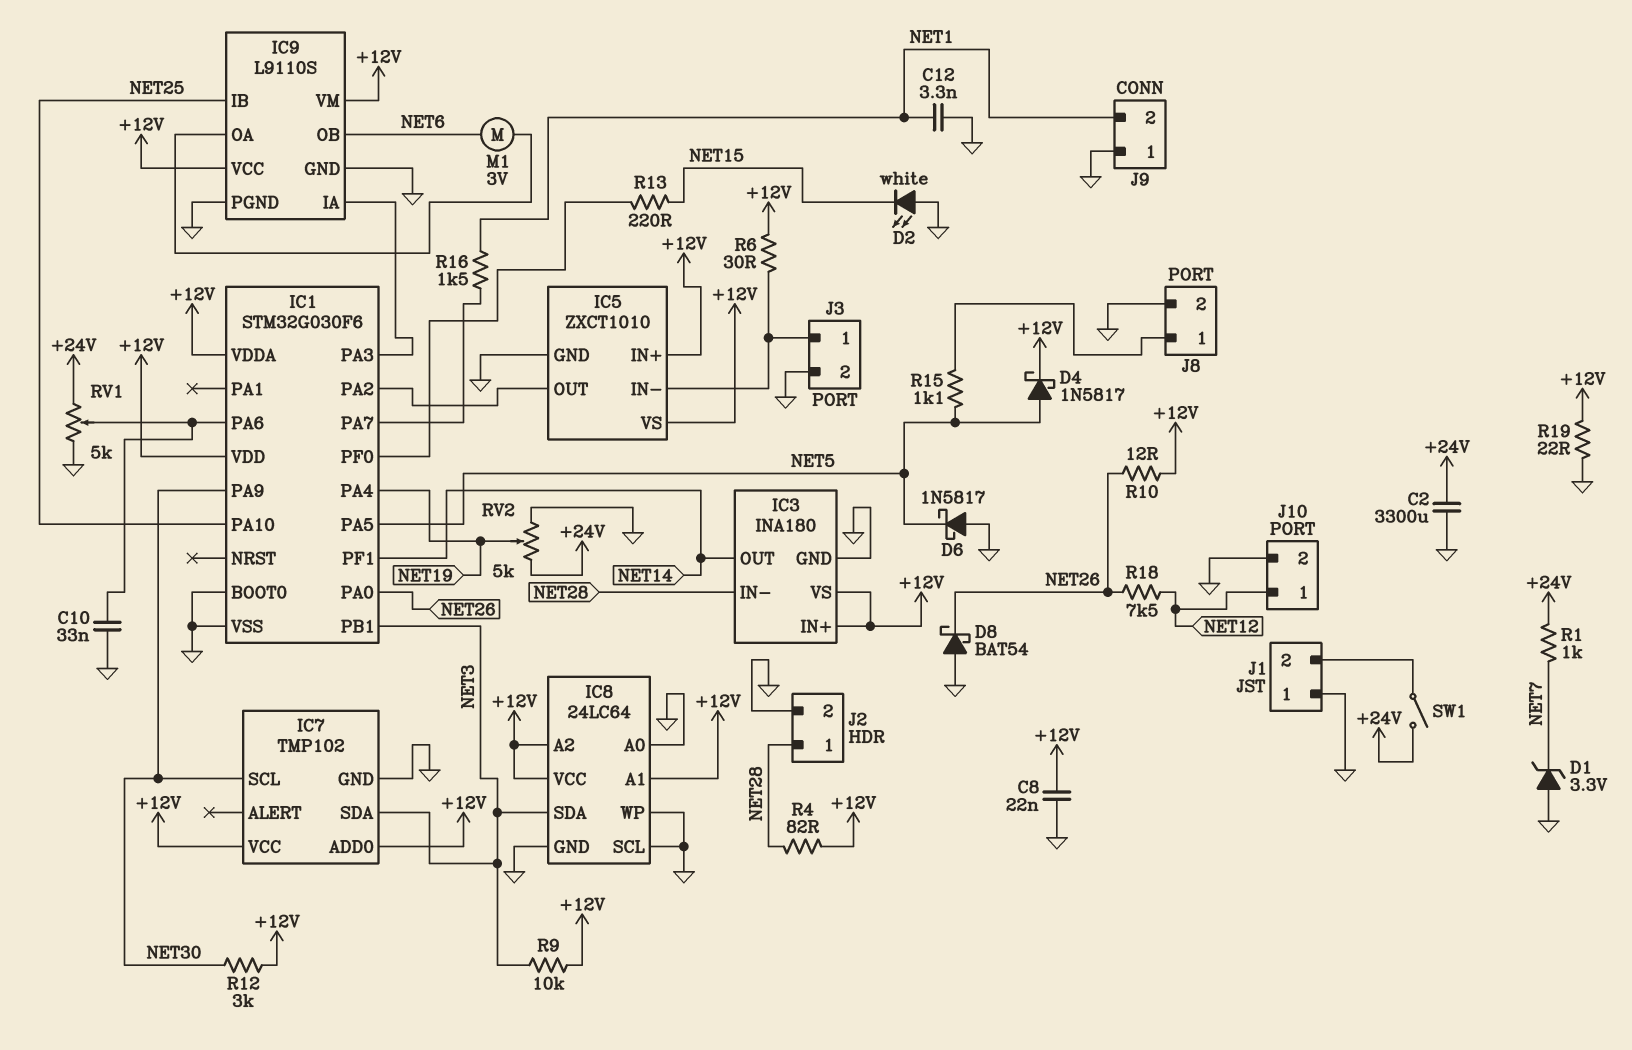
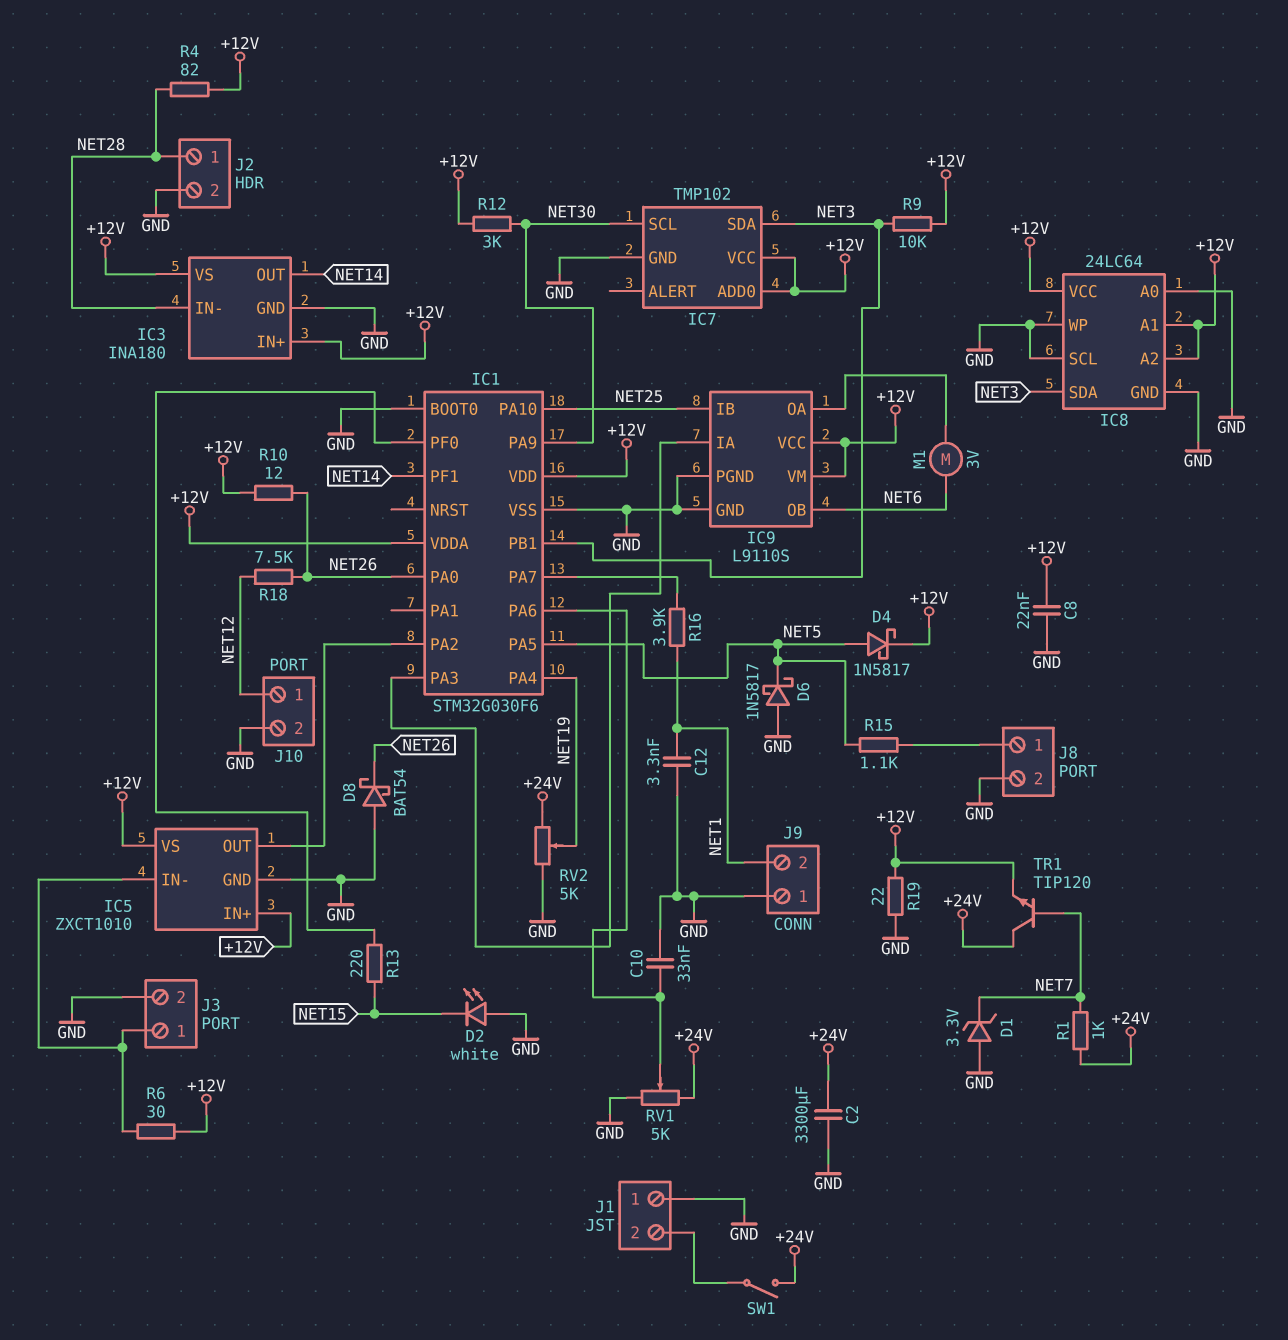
R16: 1.5k (IC1/PA7, NET1) -> 3.9k (IC1/PA7, NET1)
TR1: none -> NPN TIP120 (B NET7, C +24V, E +12V)

